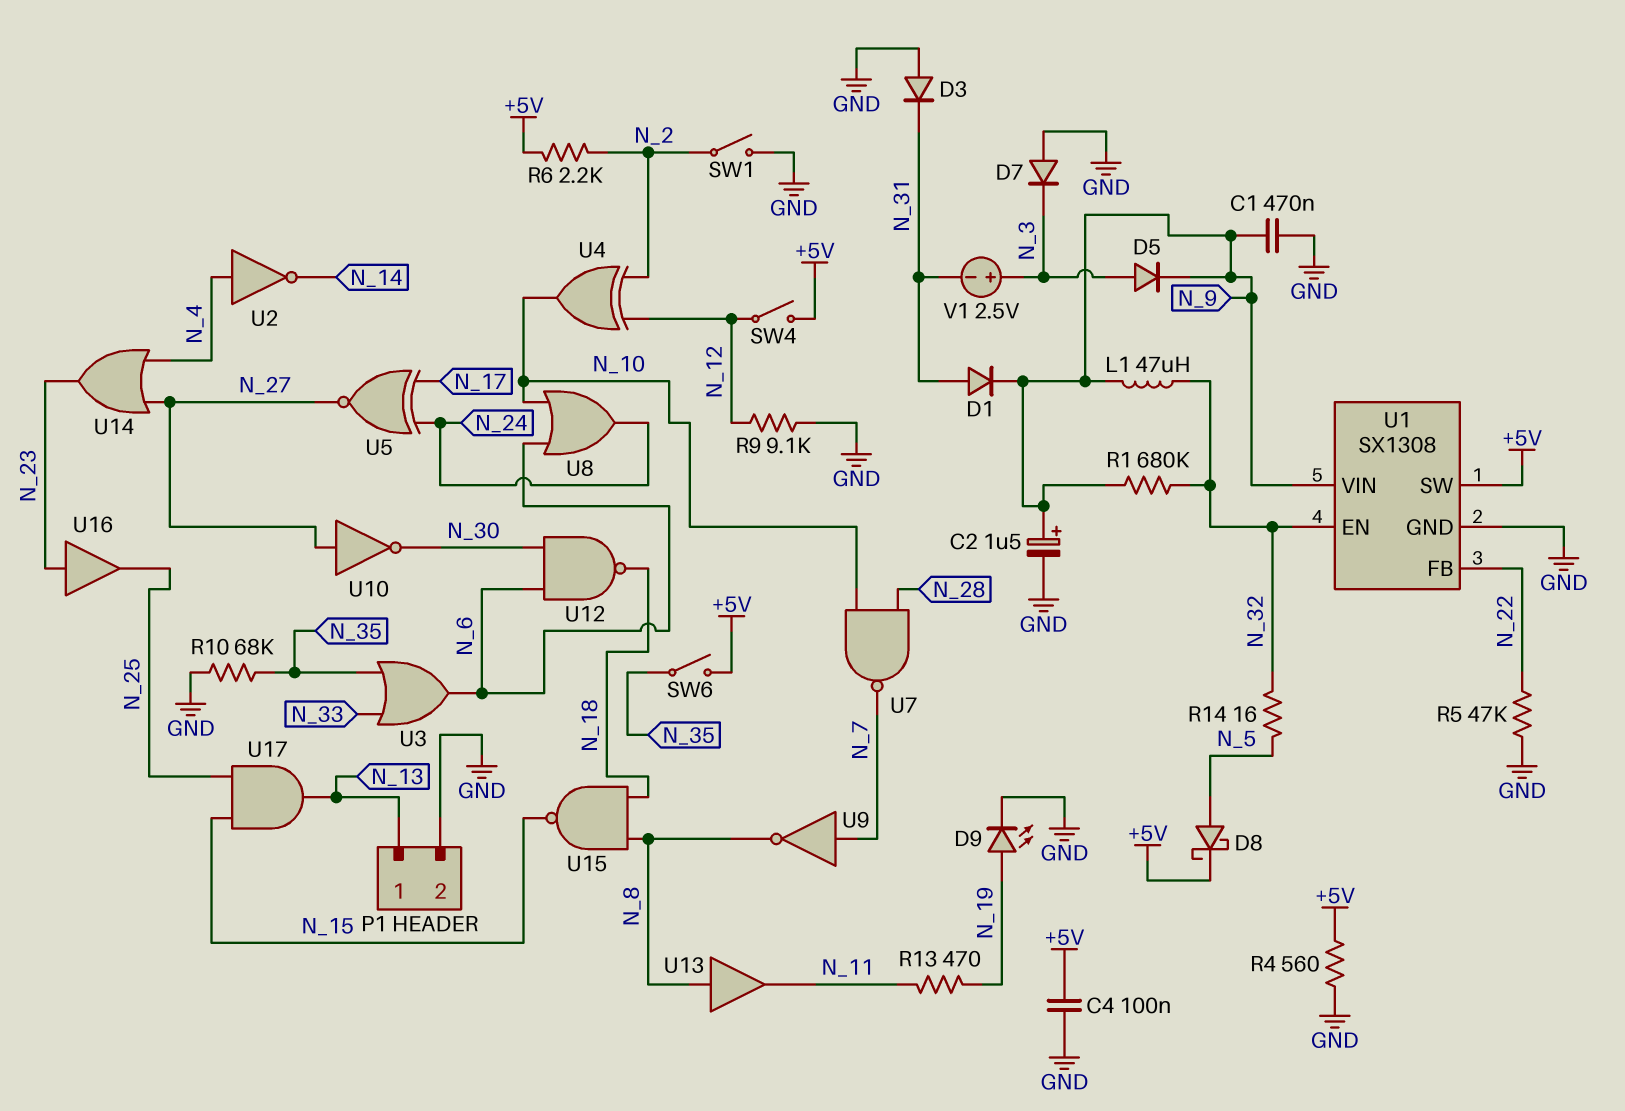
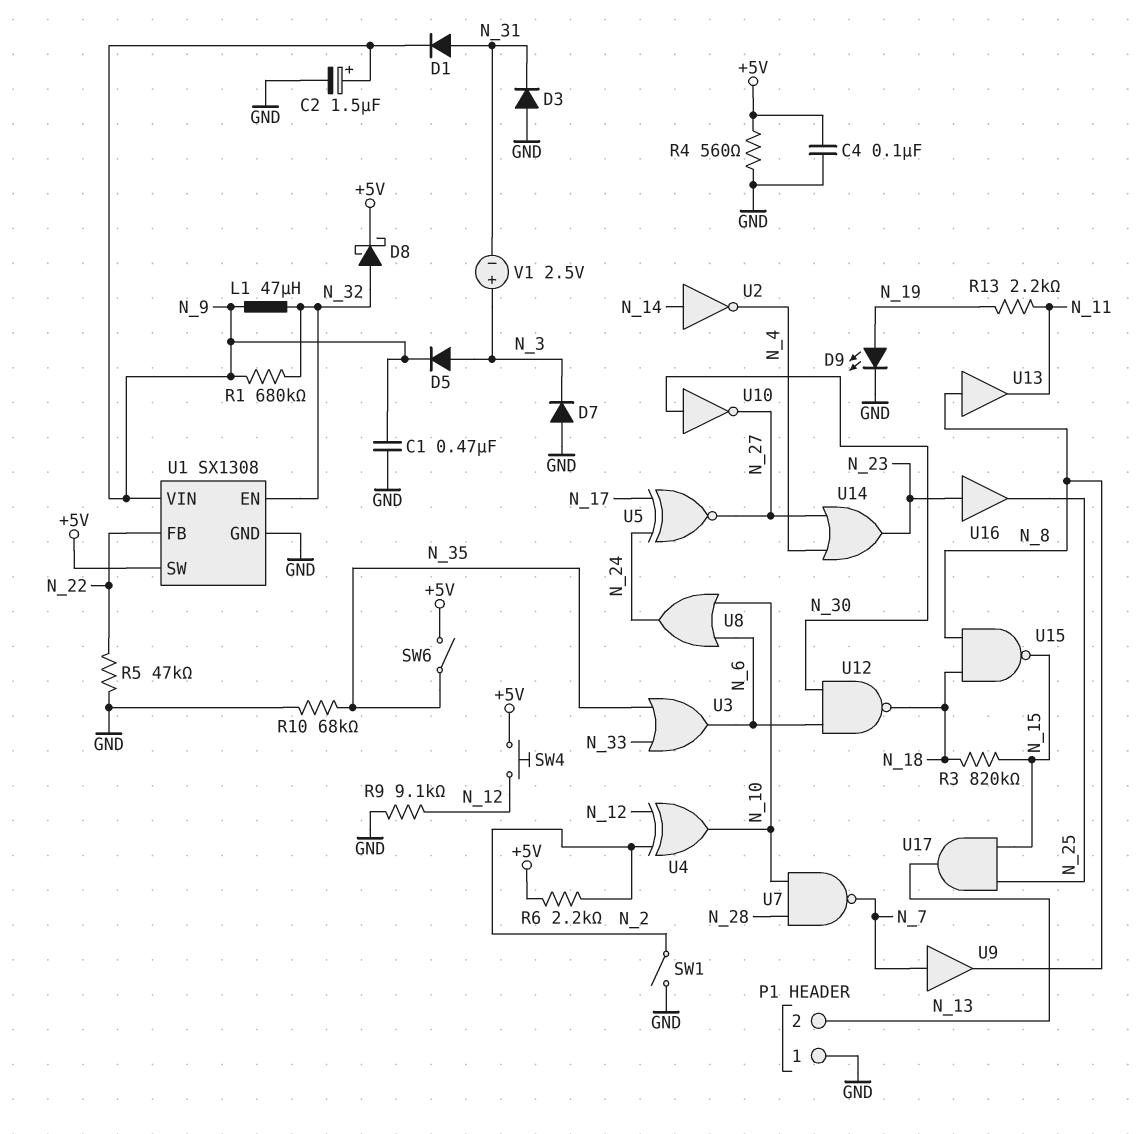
D8: schottky (A N_5, K +5V) -> schottky (A N_32, K +5V)
P1 pin 1: N_13 -> GND
P1 pin 2: GND -> N_13
R3: none -> 820k (N_15, N_18)
R13: 470 (N_11, N_19) -> 2.2k (N_11, N_19)
R14: 16 (N_5, N_32) -> none
SW4: switch (+5V, N_12) -> button (+5V, N_12)
U2: NOT (in N_4, out N_14) -> NOT (in N_14, out N_4)
U9: NOT (in N_7, out N_8) -> buffer (in N_7, out N_8)
U10: NOT (in N_27, out N_30) -> NOT (in N_30, out N_27)

